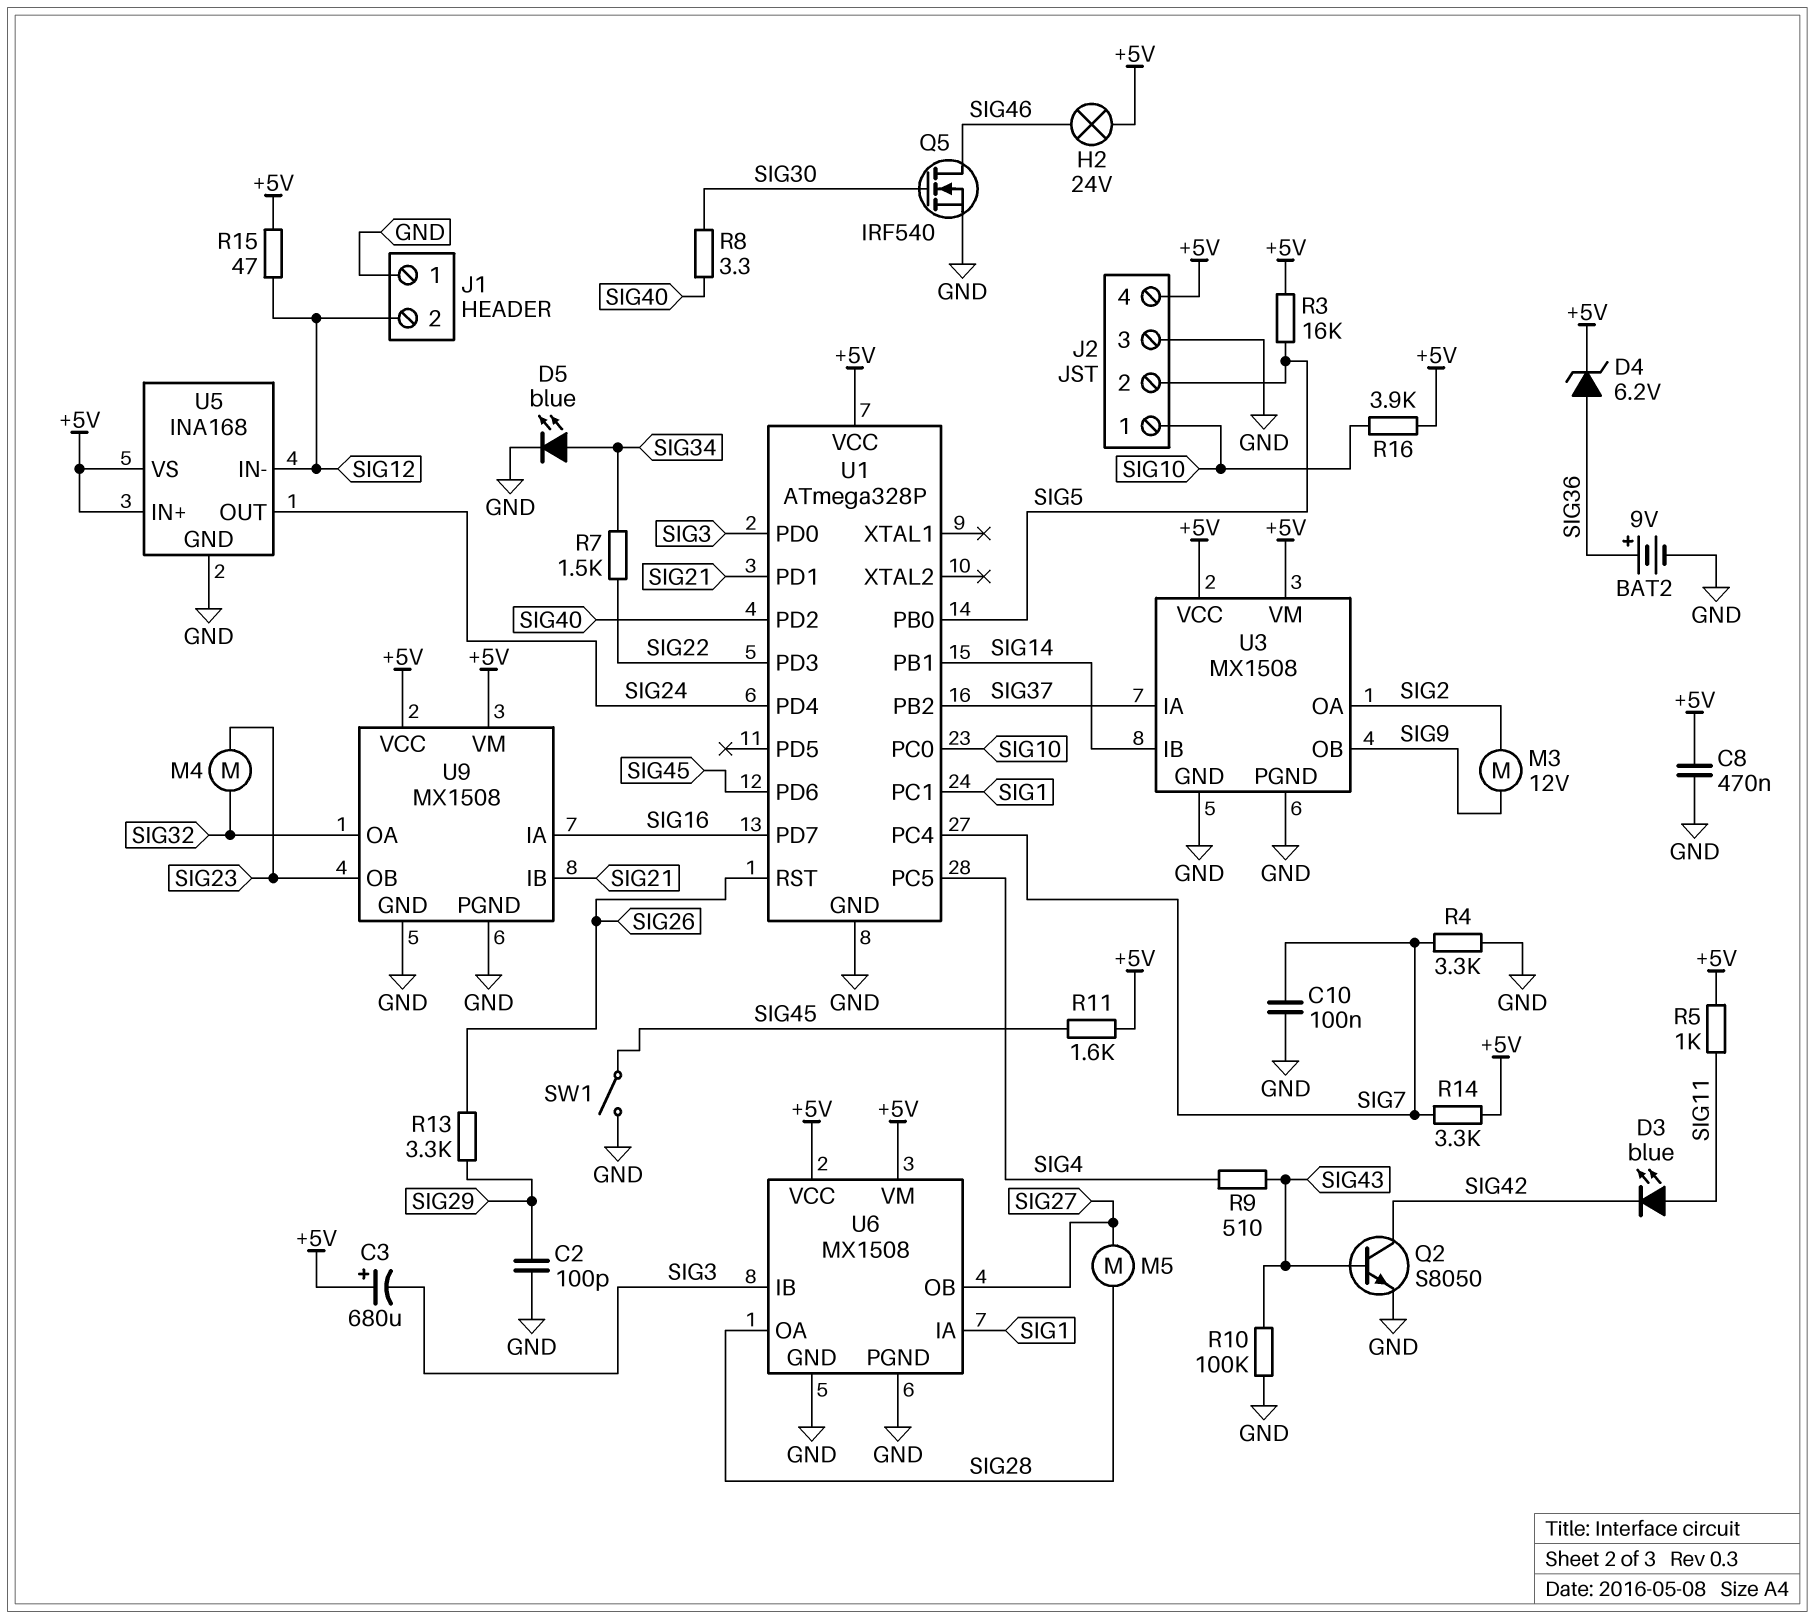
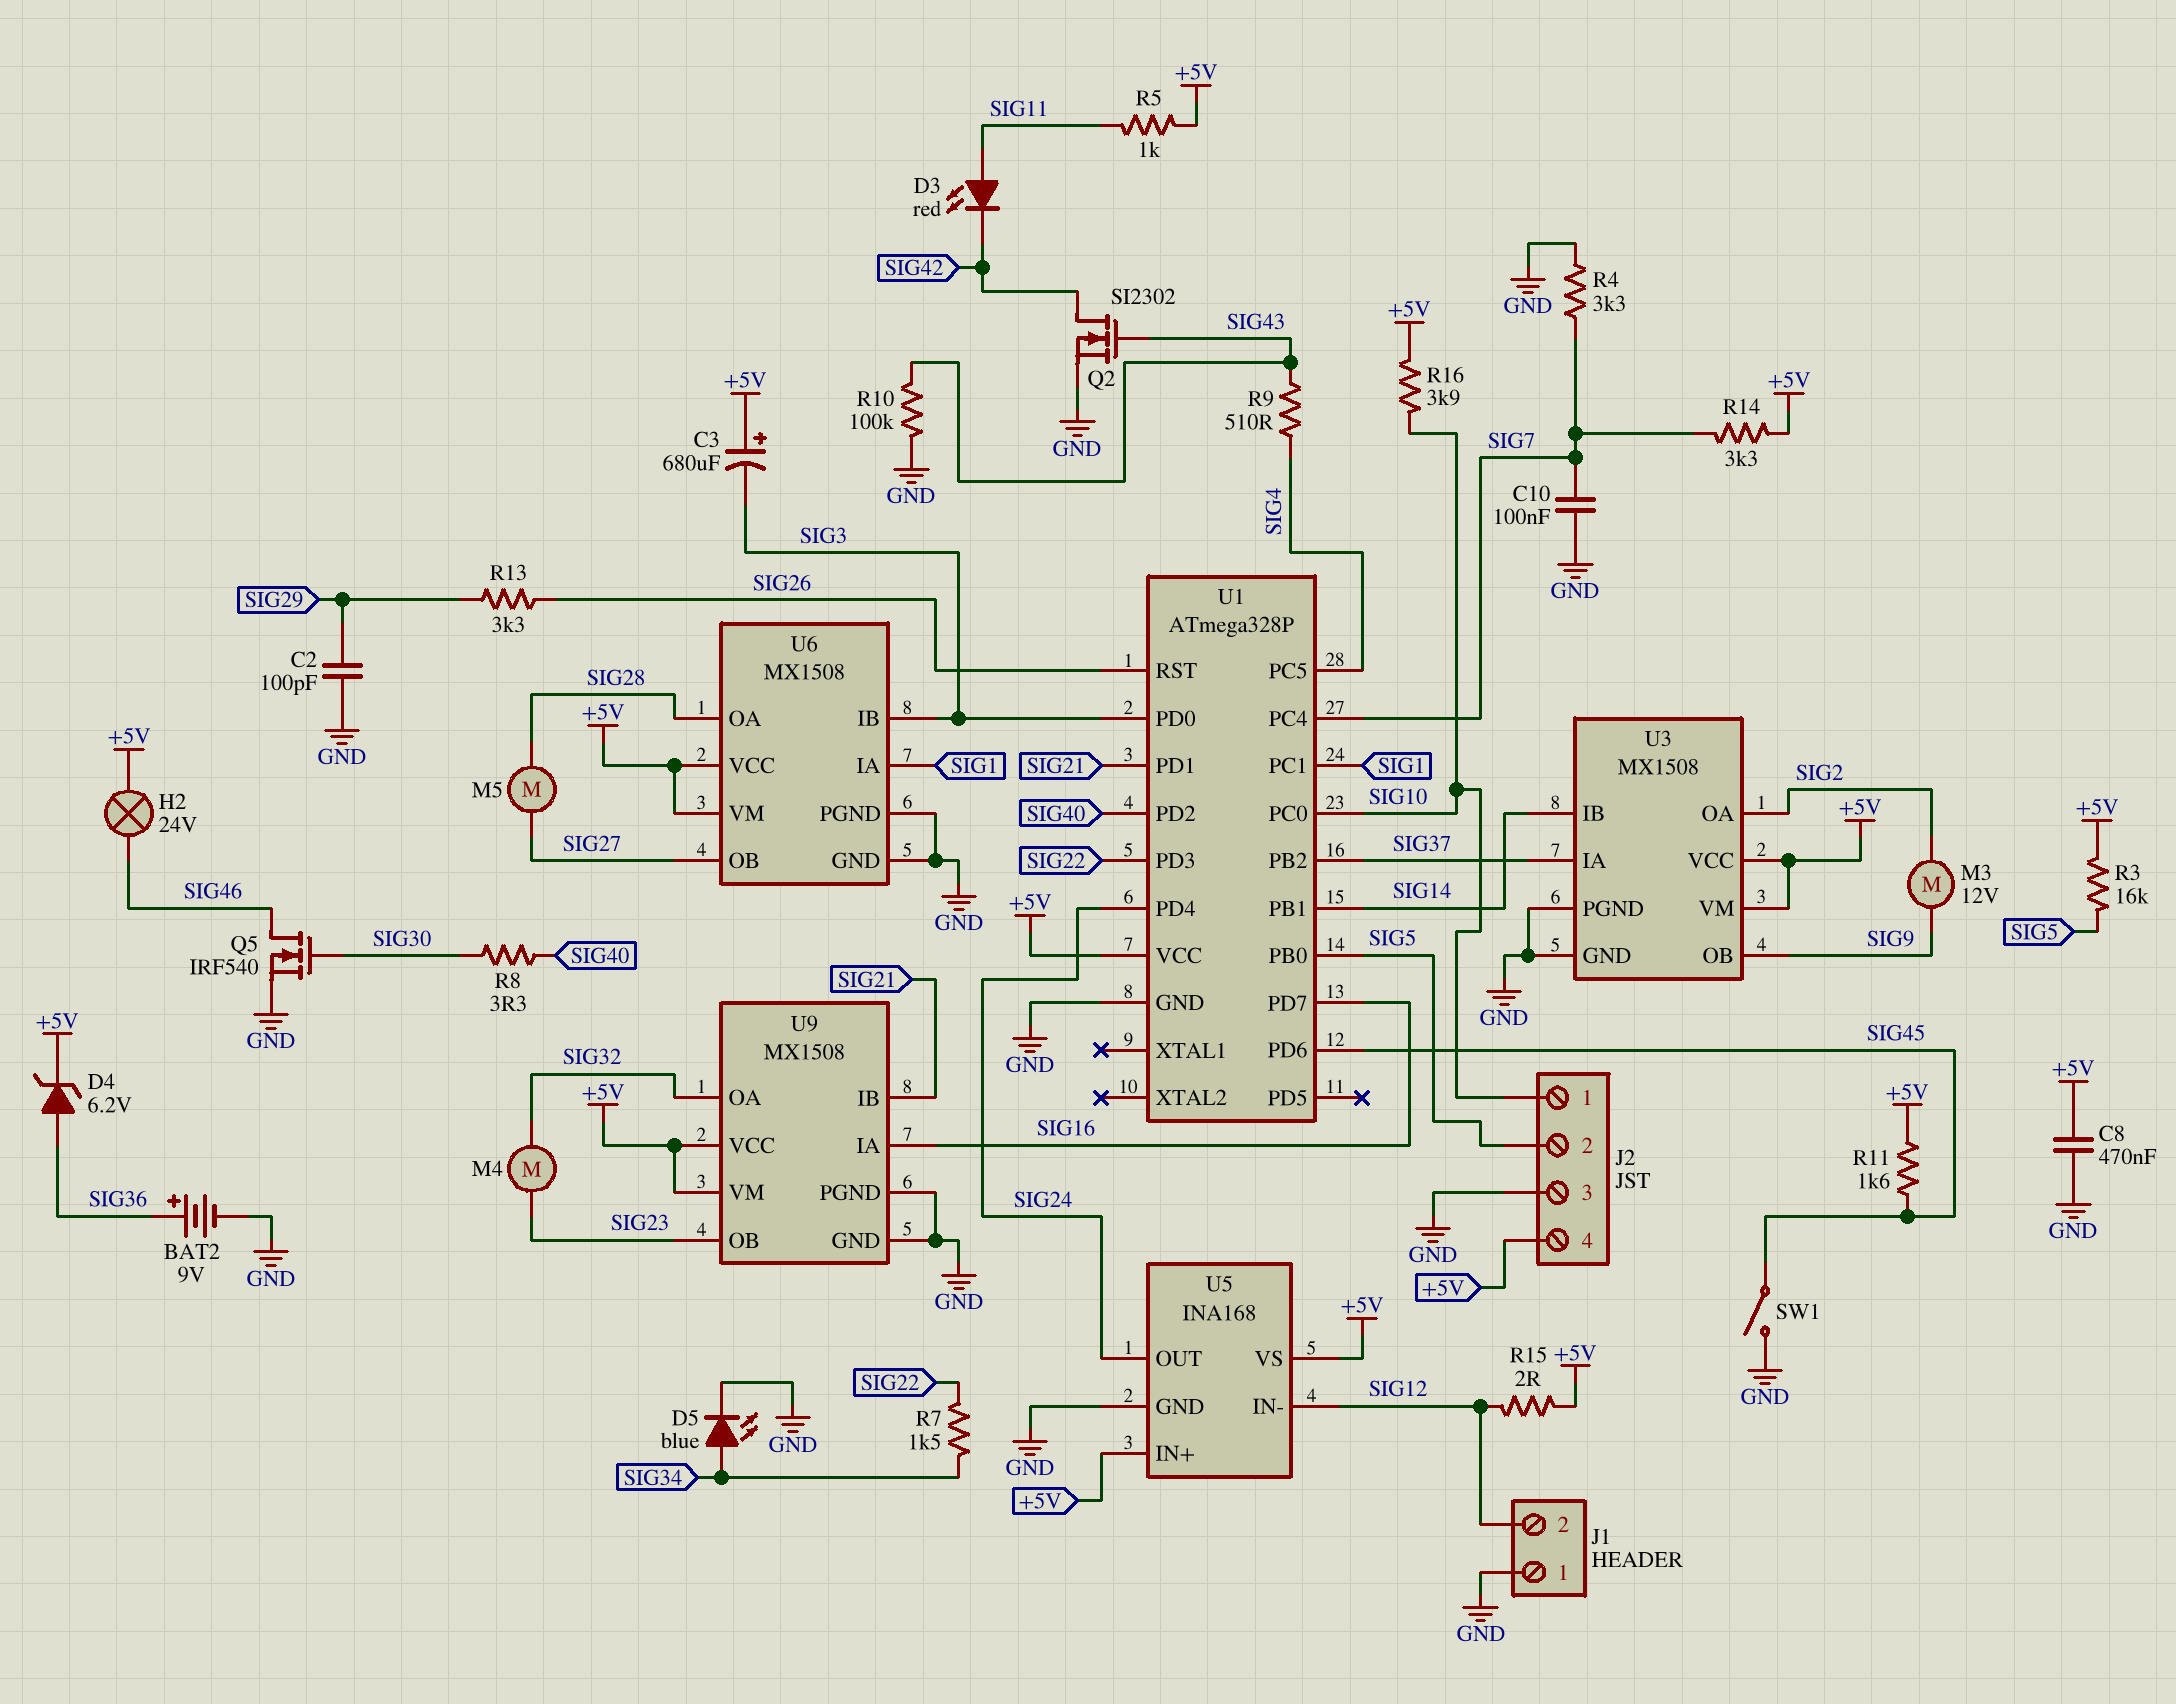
D3: LED blue (A SIG11, K SIG42) -> LED red (A SIG11, K SIG42)
Q2: NPN S8050 (B SIG43, C SIG42, E GND) -> NMOS SI2302 (G SIG43, D SIG42, S GND)
R15: 47 (+5V, SIG12) -> 2 (+5V, SIG12)

